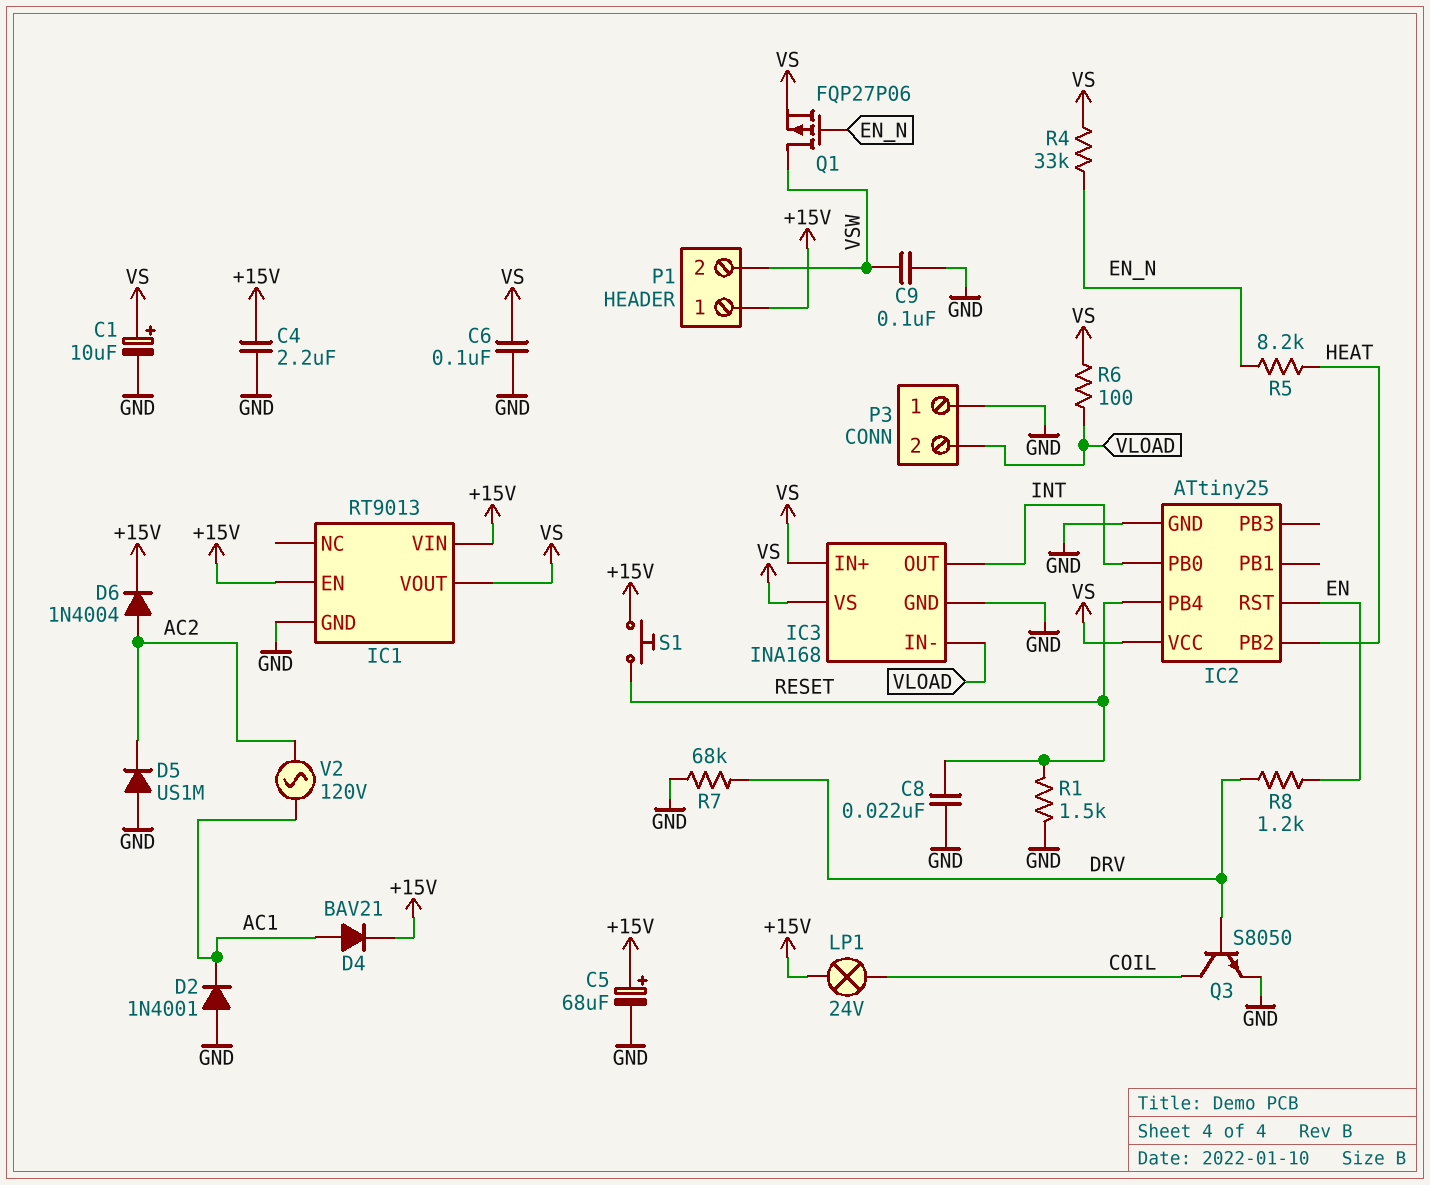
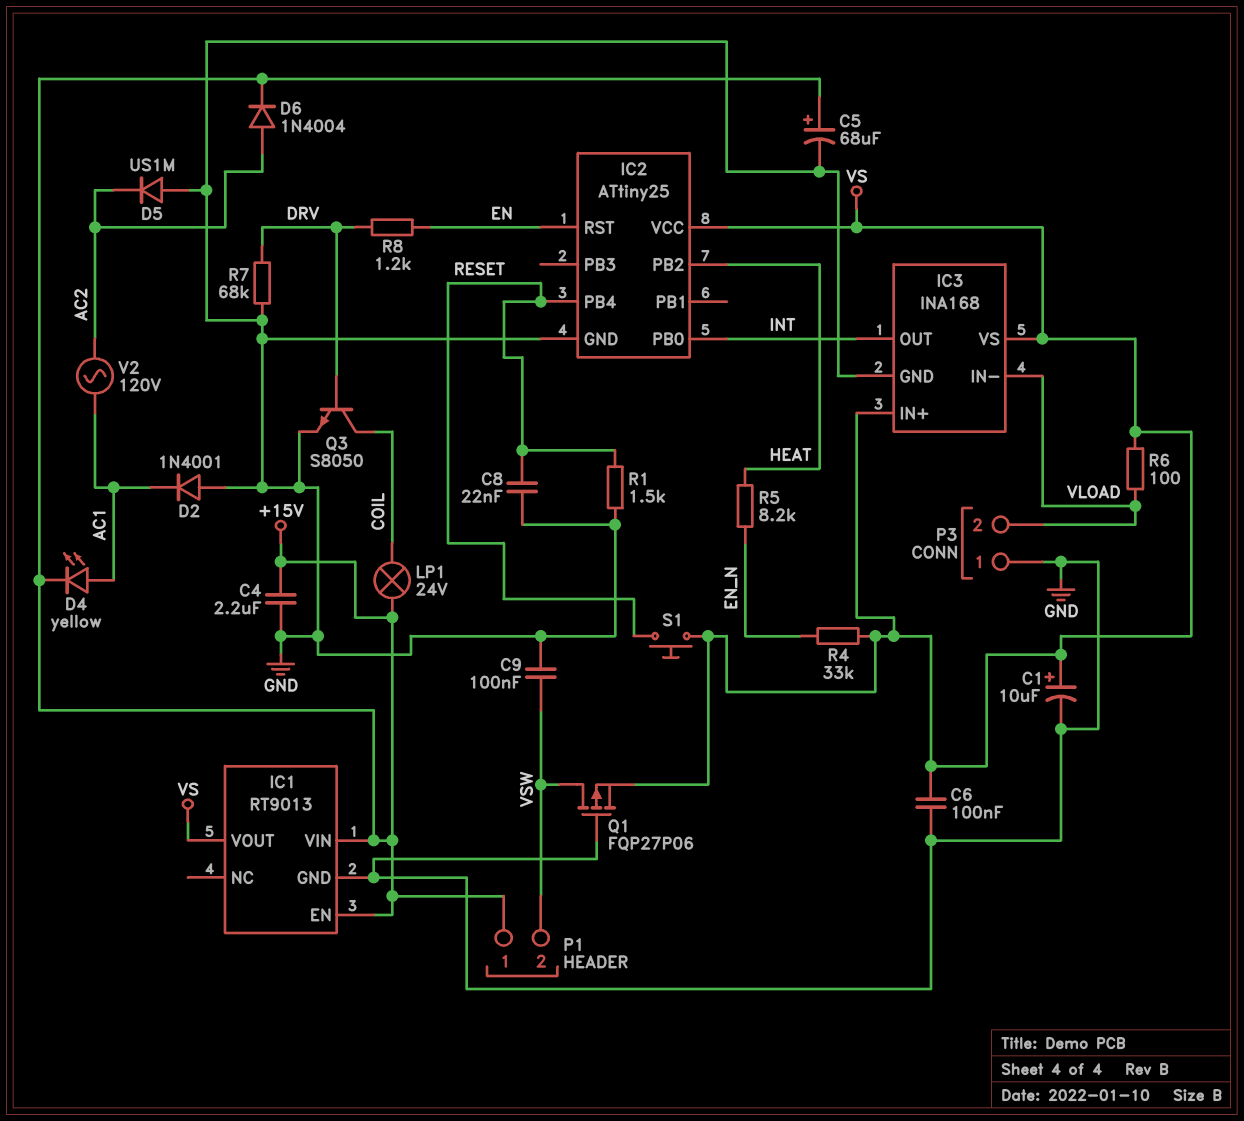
D4: diode BAV21 (A AC1, K +15V) -> LED yellow (A AC1, K +15V)
Q1: PMOS FQP27P06 (G EN_N, D VSW, S VS) -> PMOS FQP27P06 (G GND, D VSW, S VS)
S1: button (+15V, RESET) -> button (RESET, VS)

